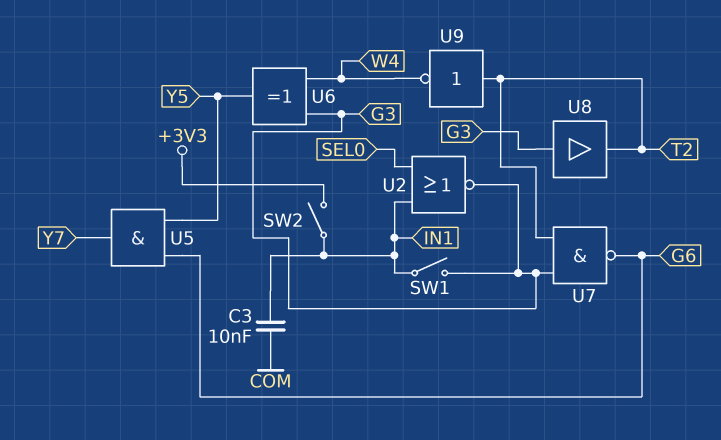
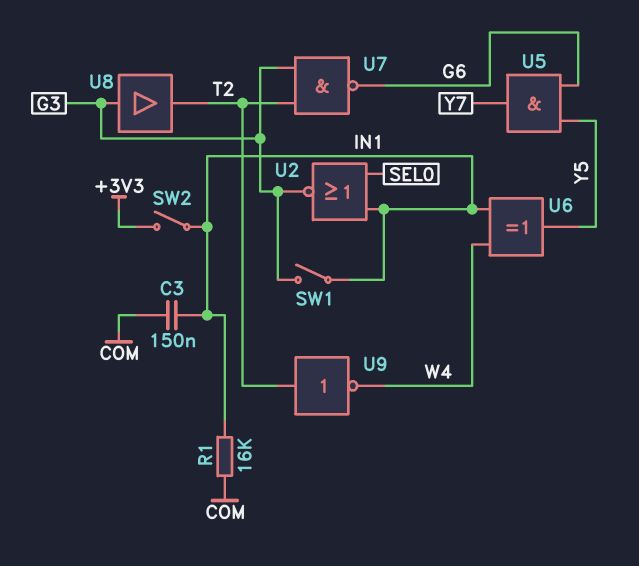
C3: 10nF (COM, IN1) -> 150nF (COM, IN1)
R1: none -> 16k (COM, IN1)
U6: XOR (in G3, in W4, out Y5) -> XOR (in IN1, in W4, out Y5)

